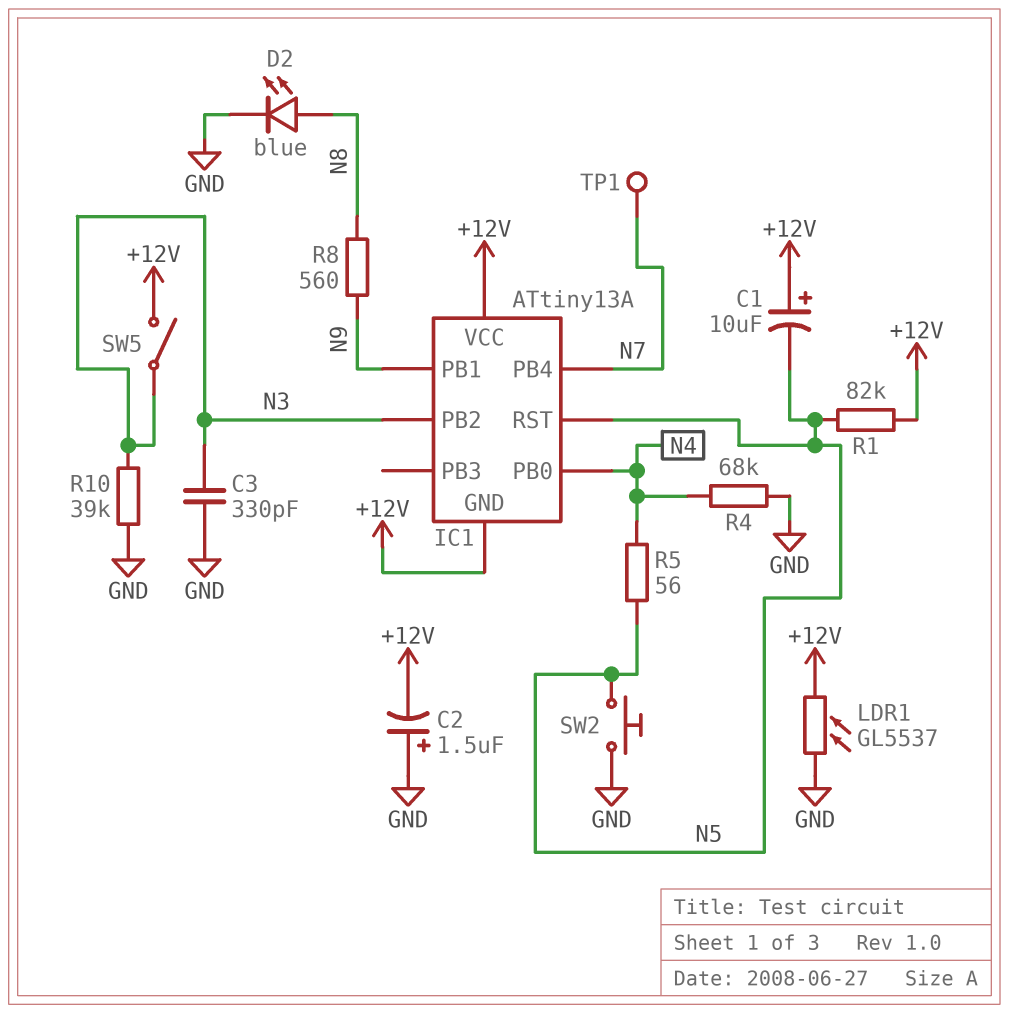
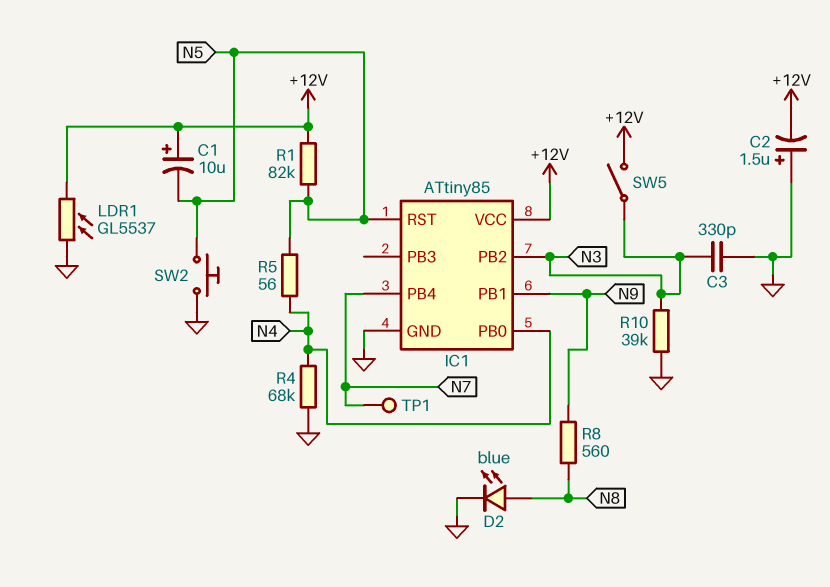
IC1: ATtiny13A -> ATtiny85
IC1 pin GND: +12V -> GND

